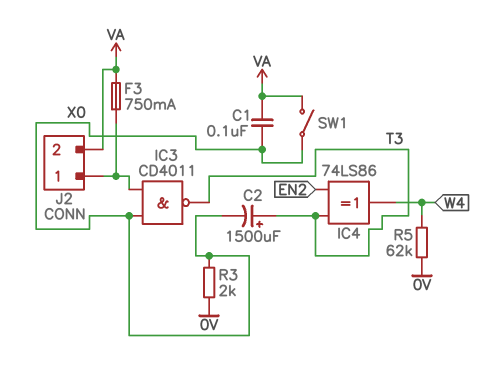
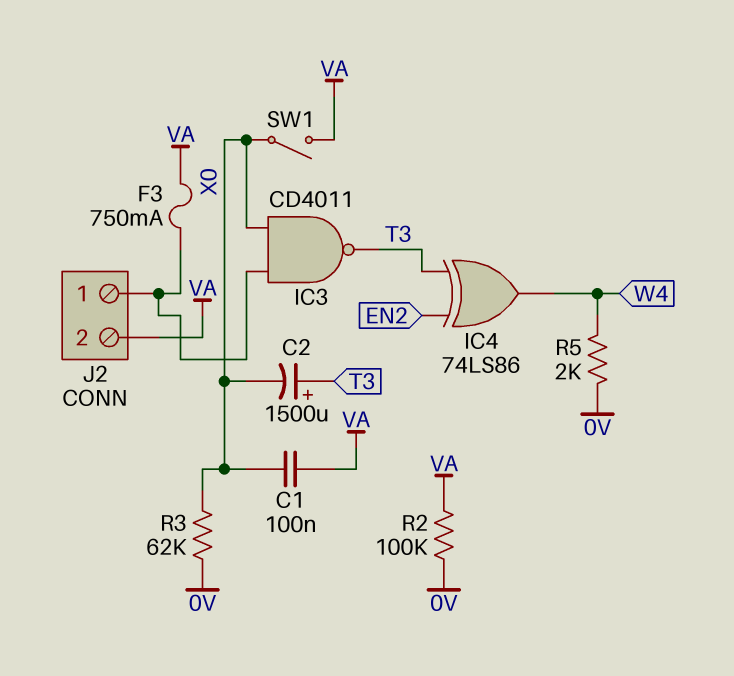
R2: none -> 100k (0V, VA)
R3: 2k (0V, X0) -> 62k (0V, X0)
R5: 62k (0V, W4) -> 2k (0V, W4)

